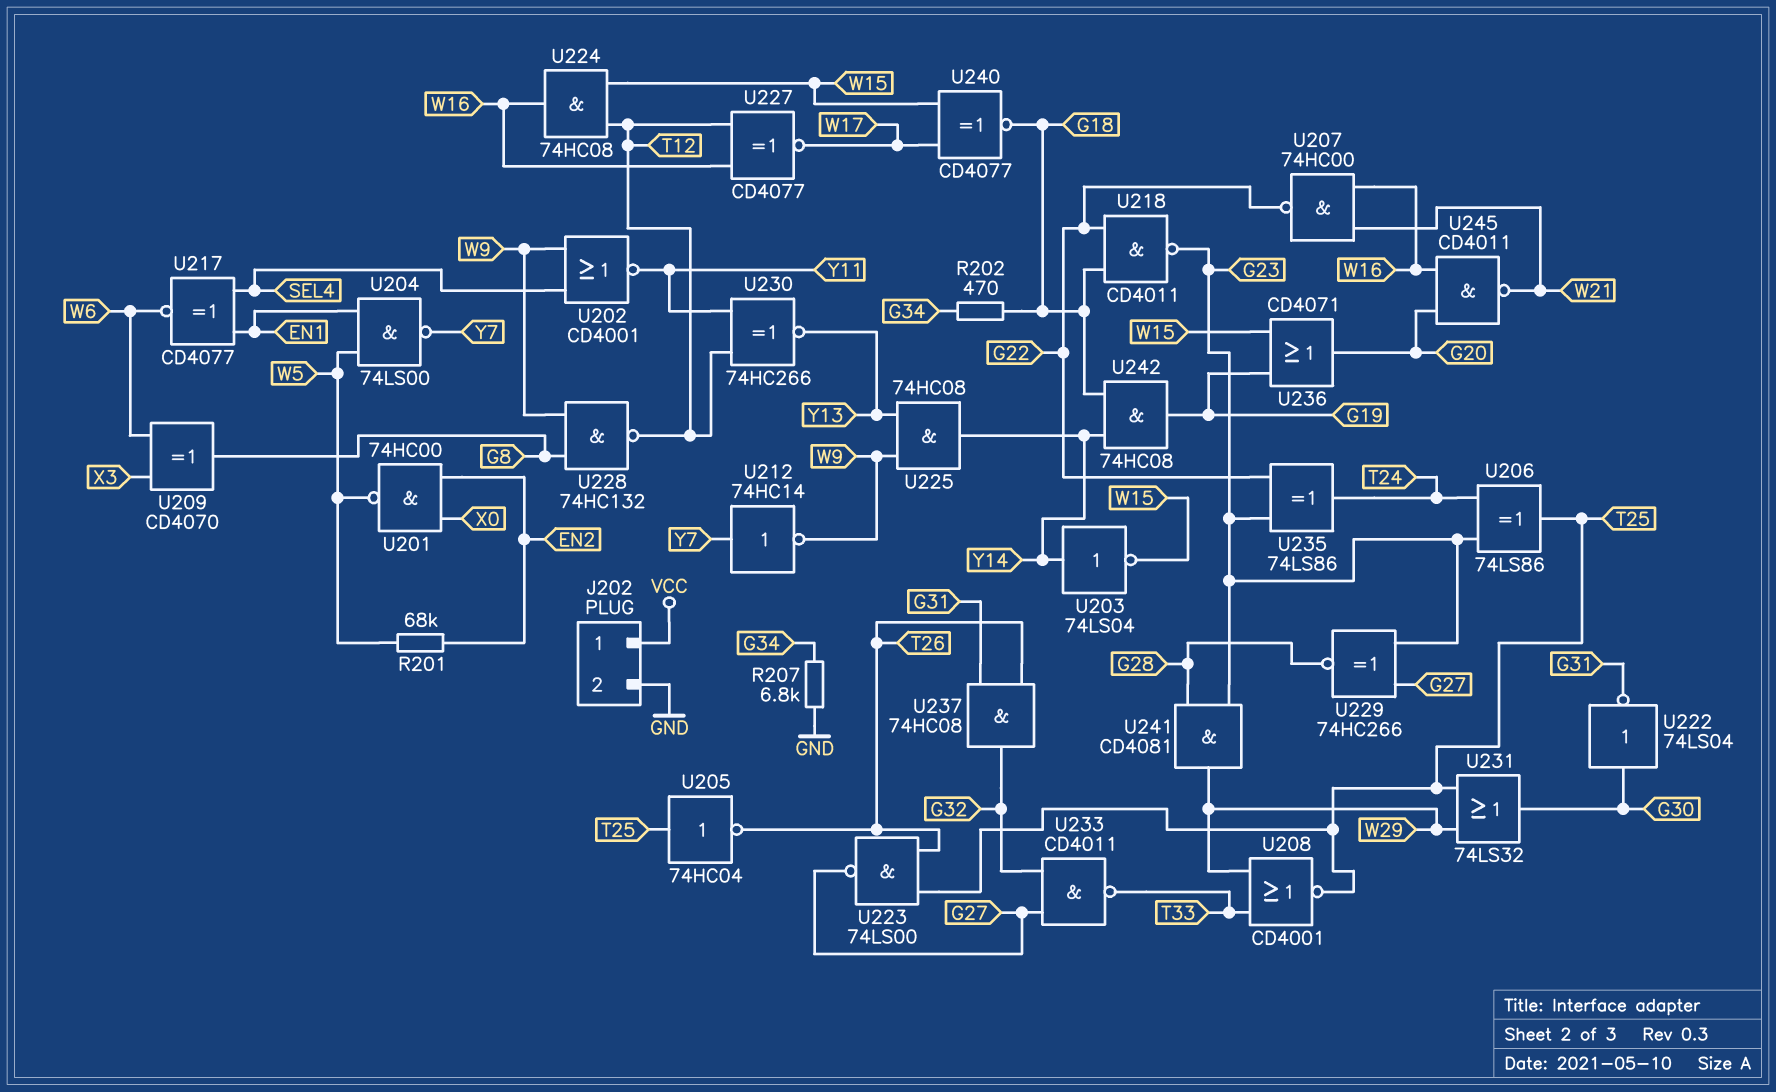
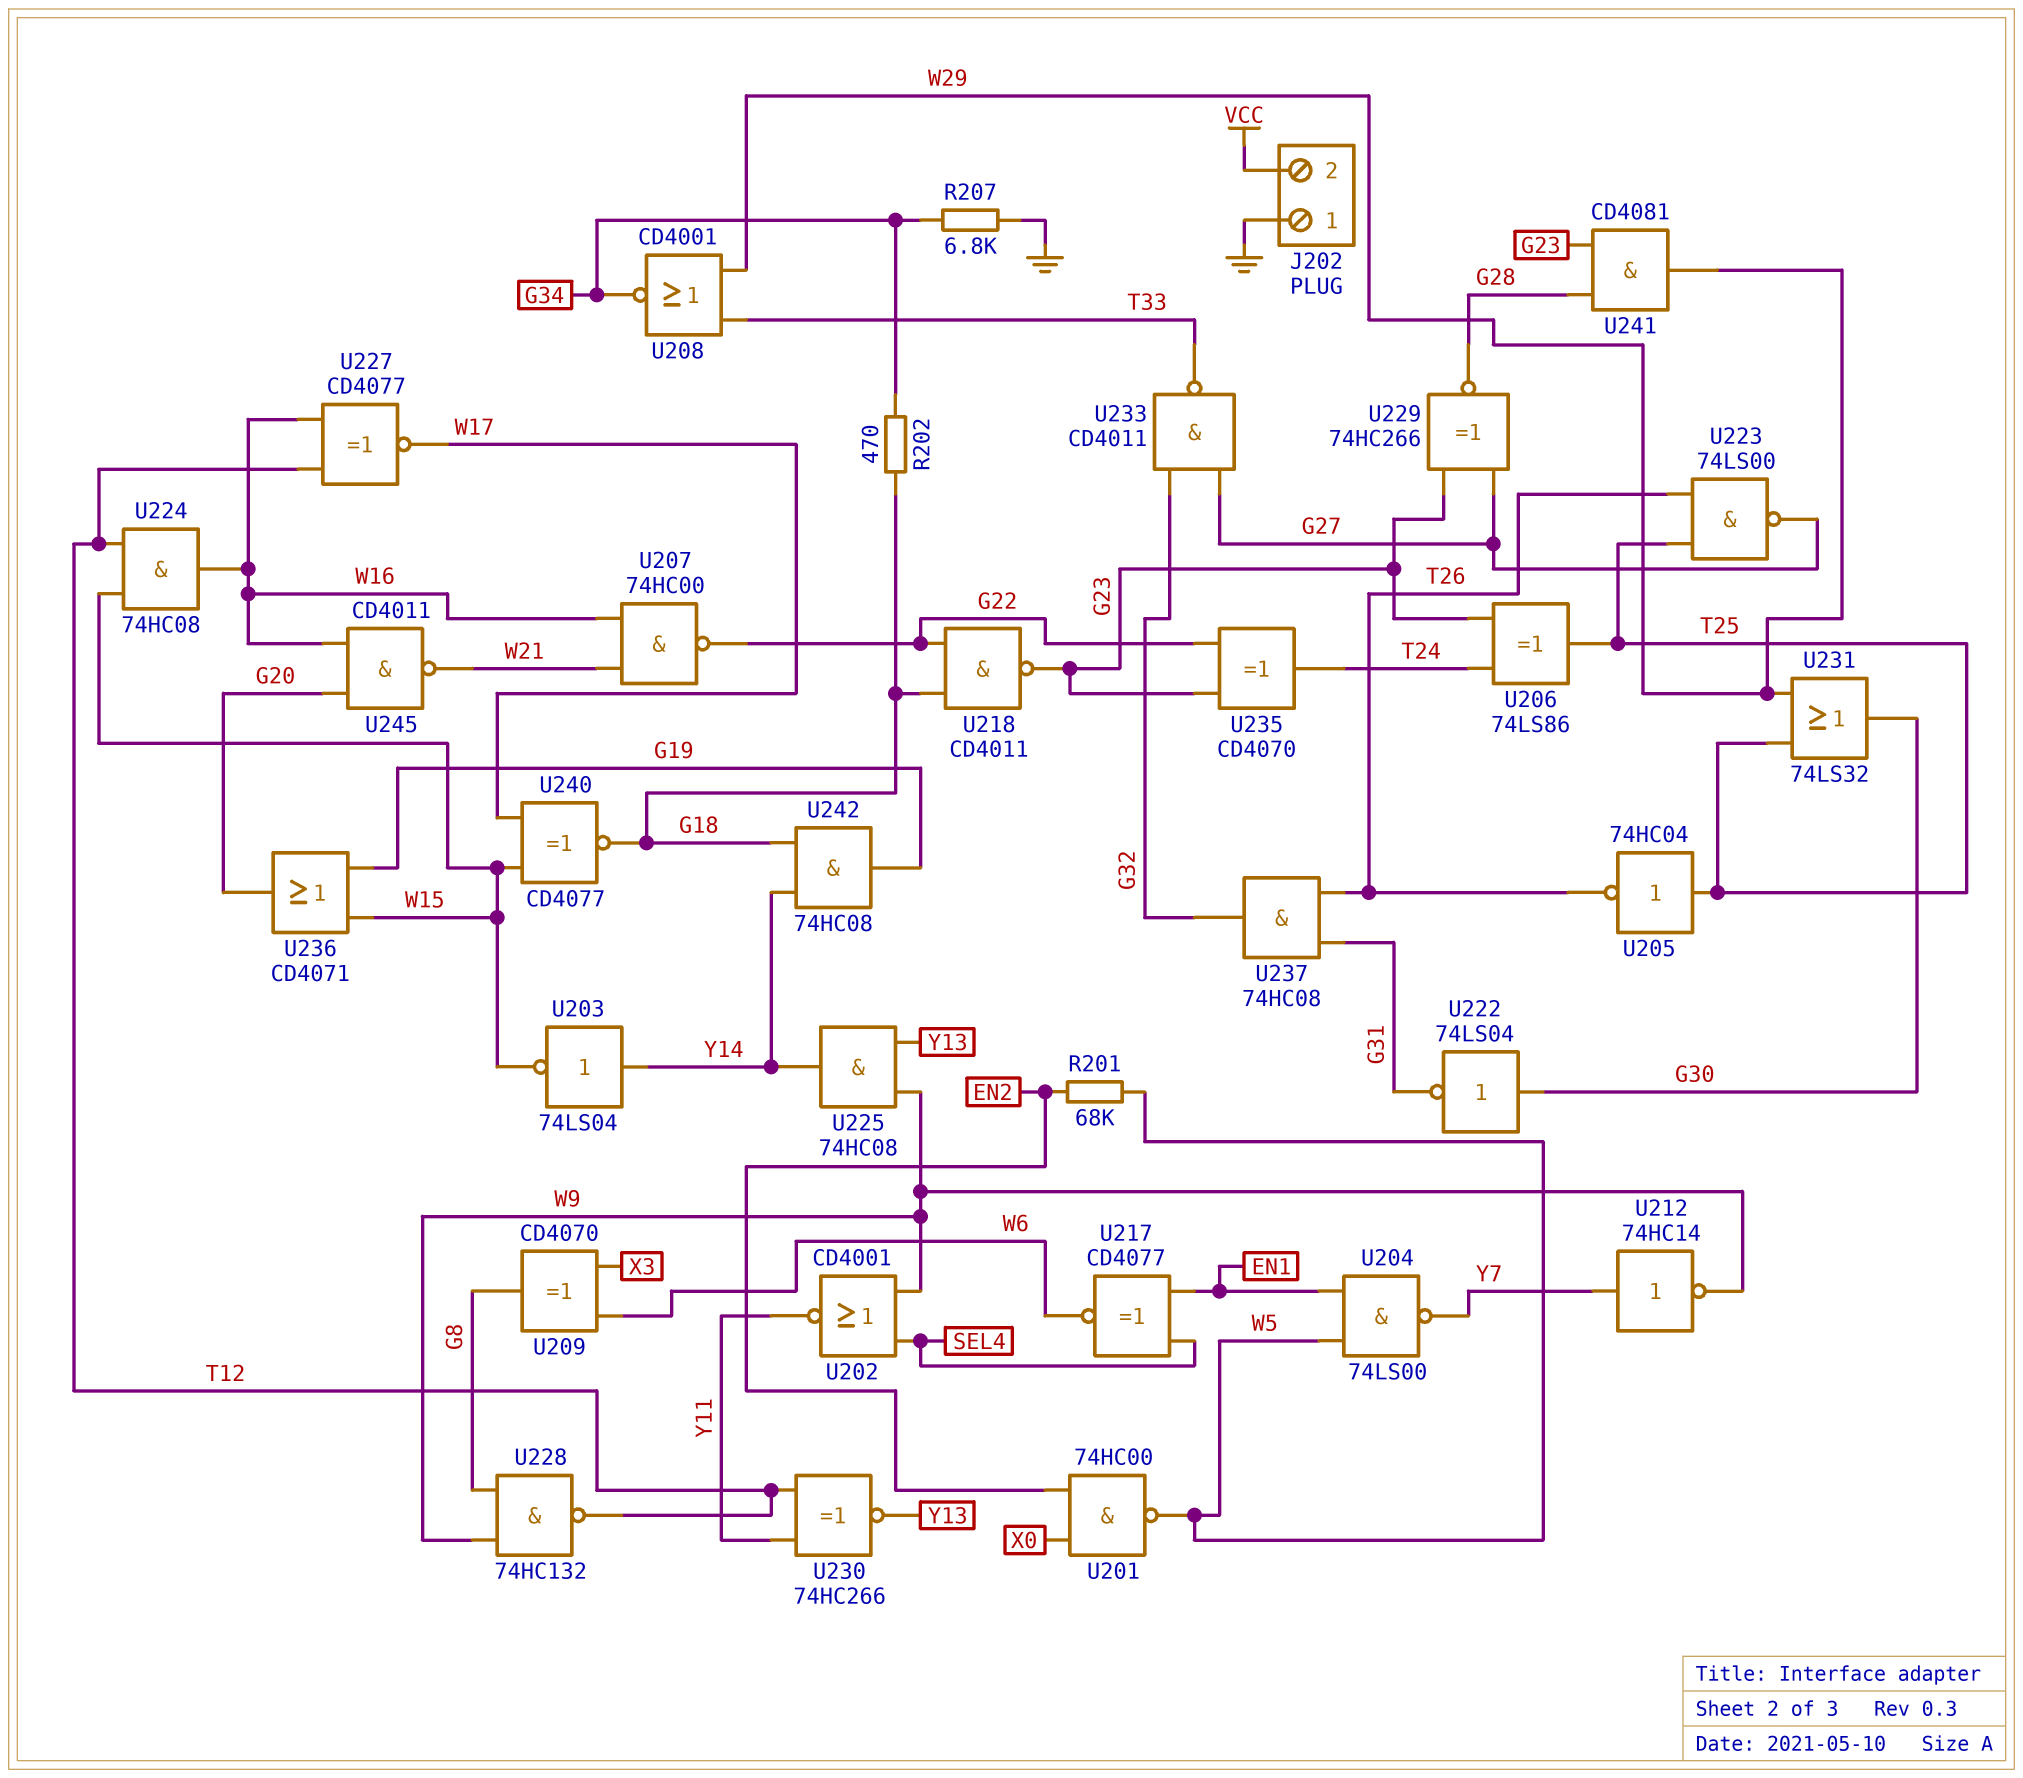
J202 pin 1: VCC -> GND
J202 pin 2: GND -> VCC
U208: NOR CD4001 (in T33, in W29, out T25) -> NOR CD4001 (in T33, in W29, out G34)
U235: XOR 74LS86 (in G22, in G23, out T24) -> XOR CD4070 (in G22, in G23, out T24)

